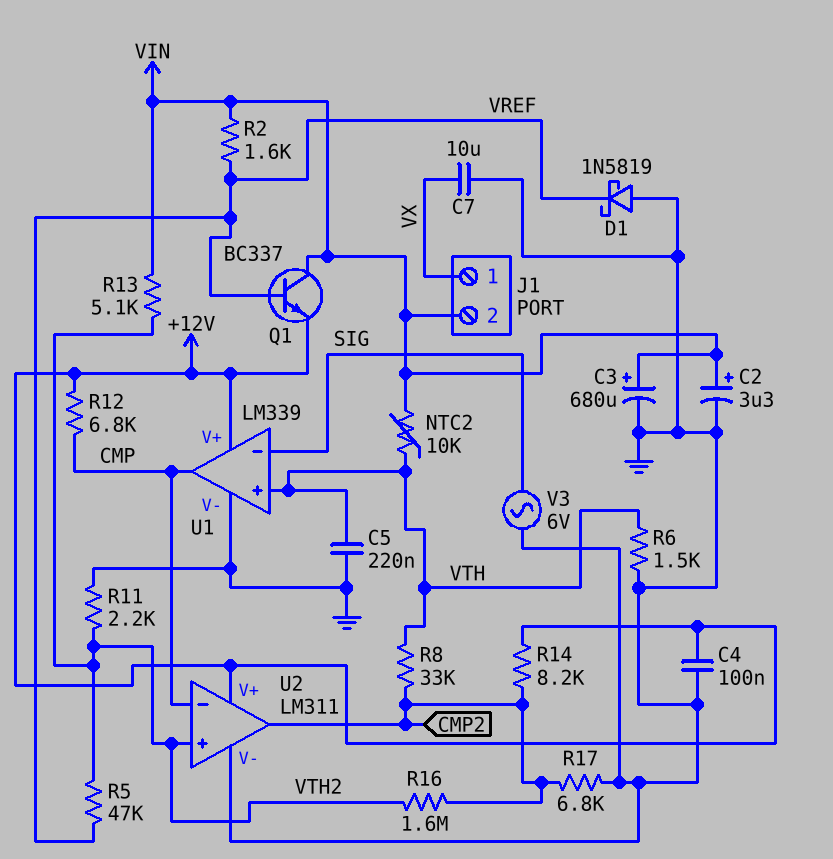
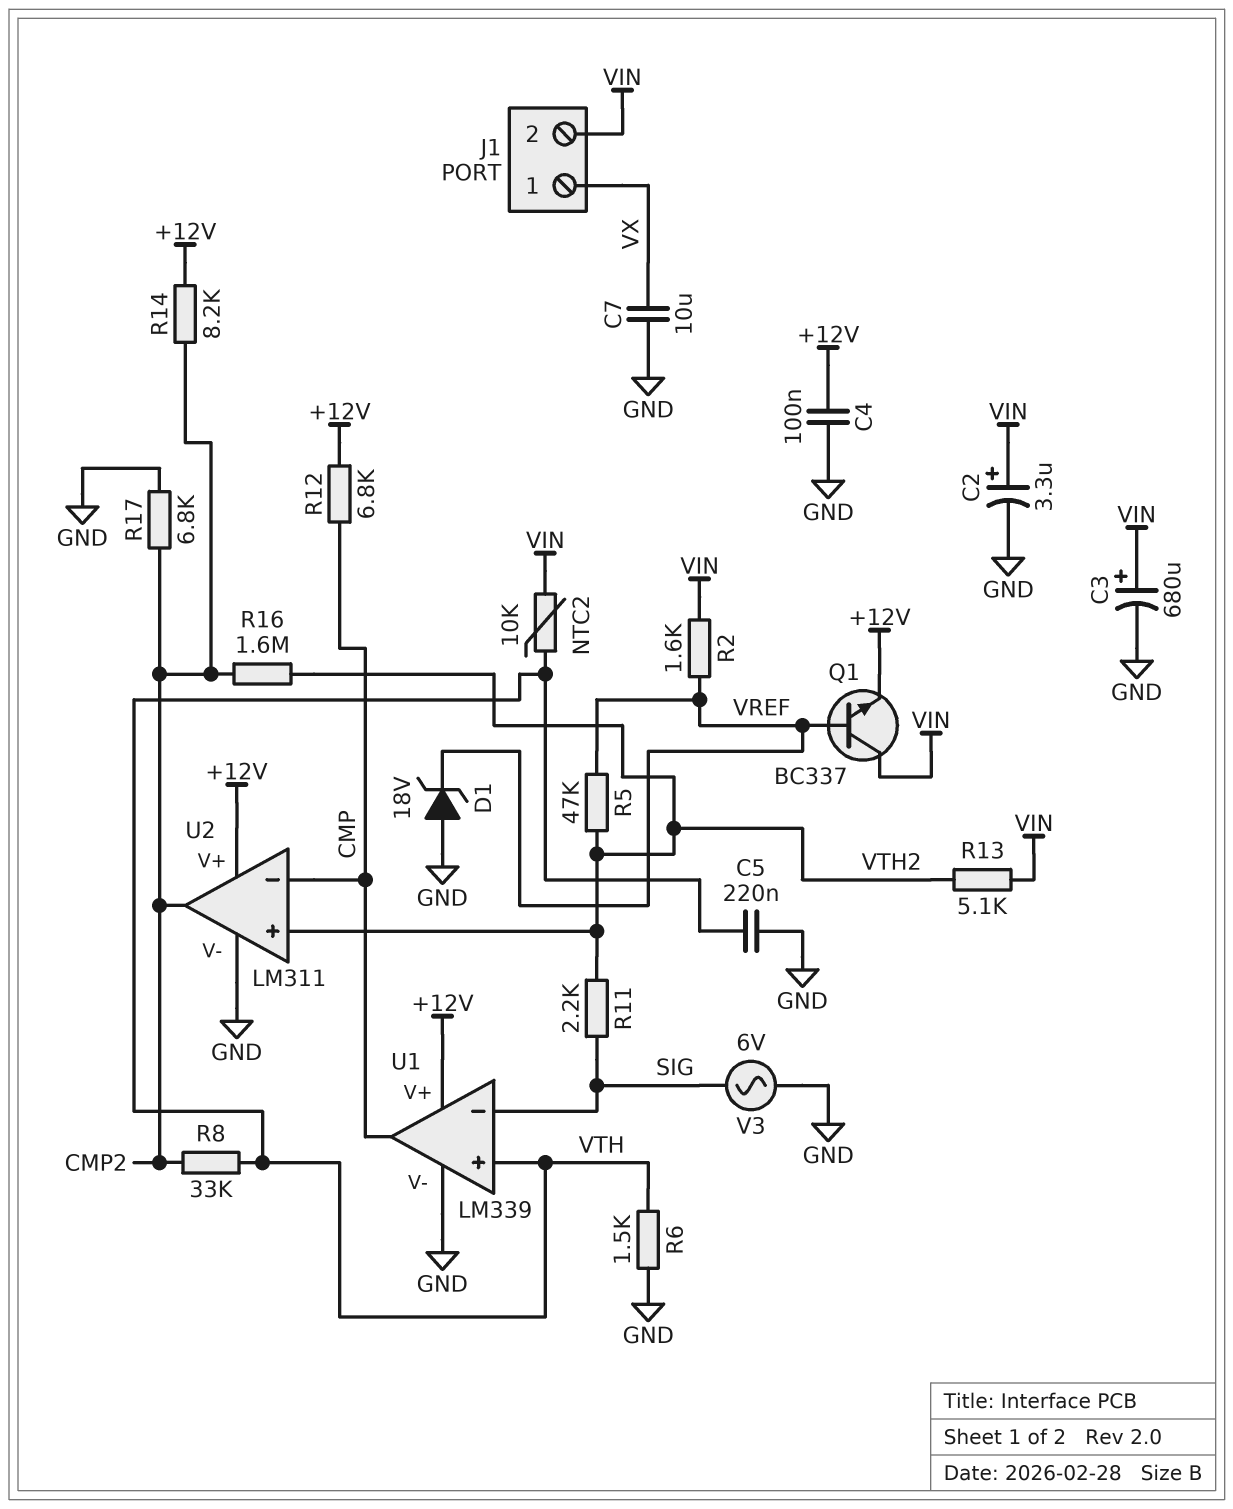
D1: schottky 1N5819 (A GND, K VREF) -> zener 18V (A GND, K VREF)
R11: 2.2k (GND, VTH2) -> 2.2k (SIG, VTH2)

